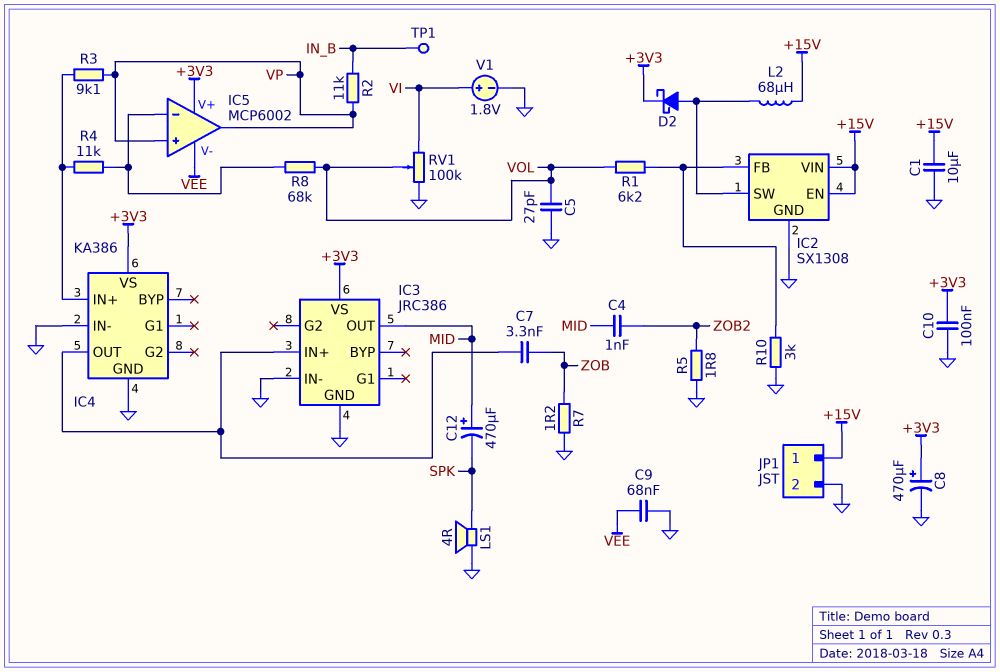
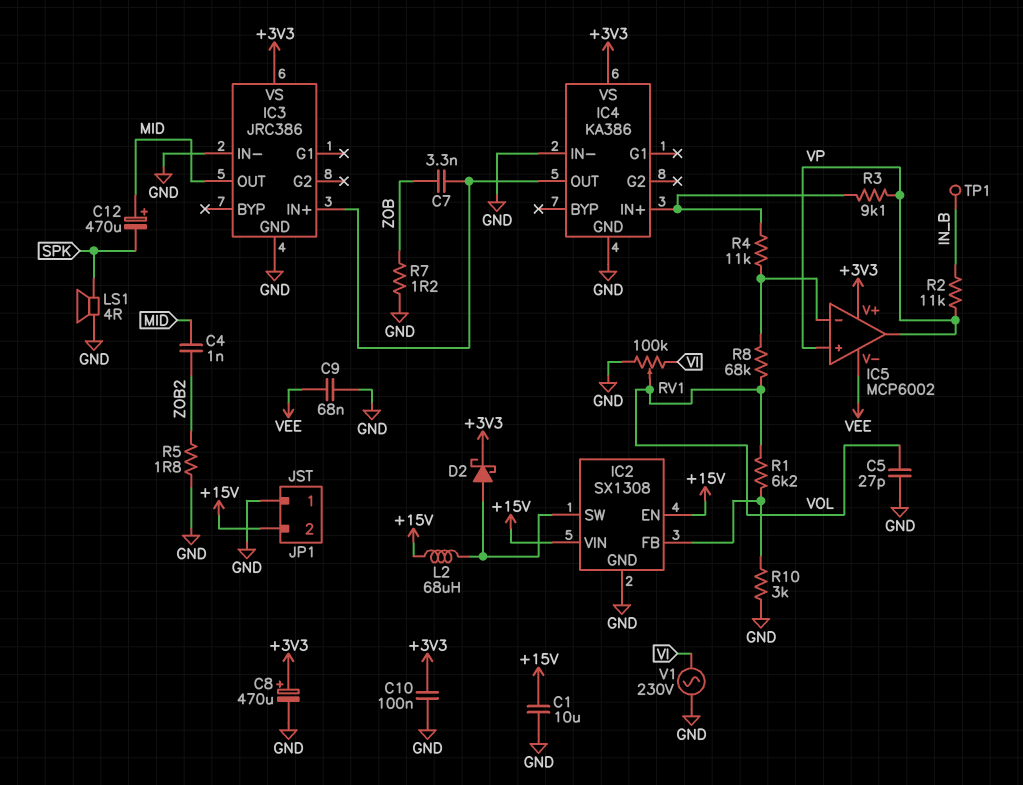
JP1 pin 1: +15V -> GND
JP1 pin 2: GND -> +15V
V1: 1.8V (plus VI, minus GND) -> AC 230V (GND, VI)

